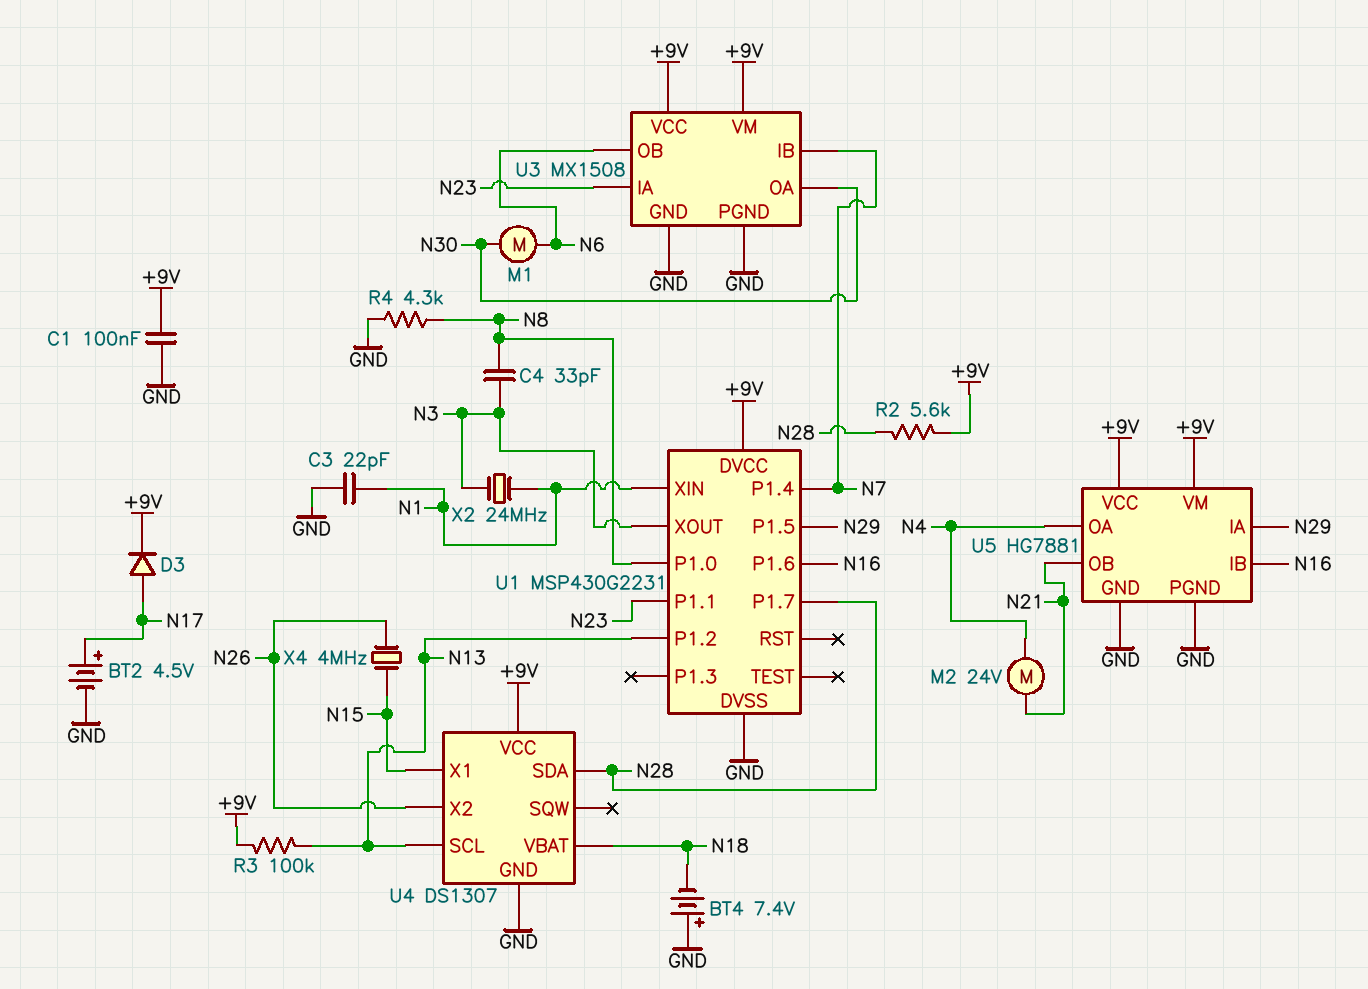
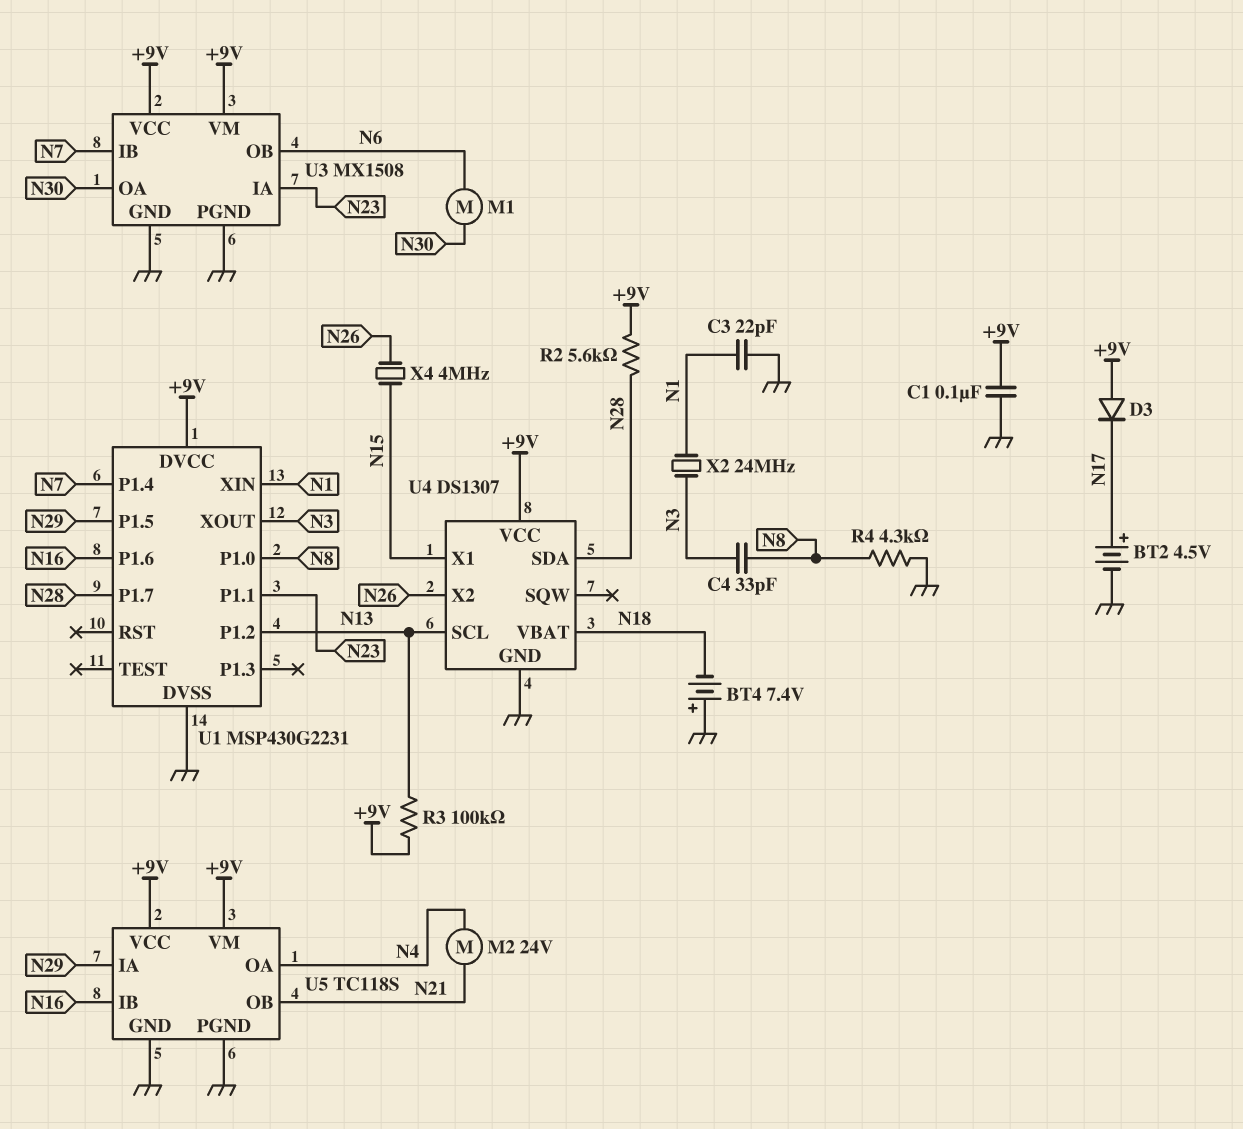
D3: diode (A N17, K +9V) -> diode (A +9V, K N17)
U5: HG7881 -> TC118S

